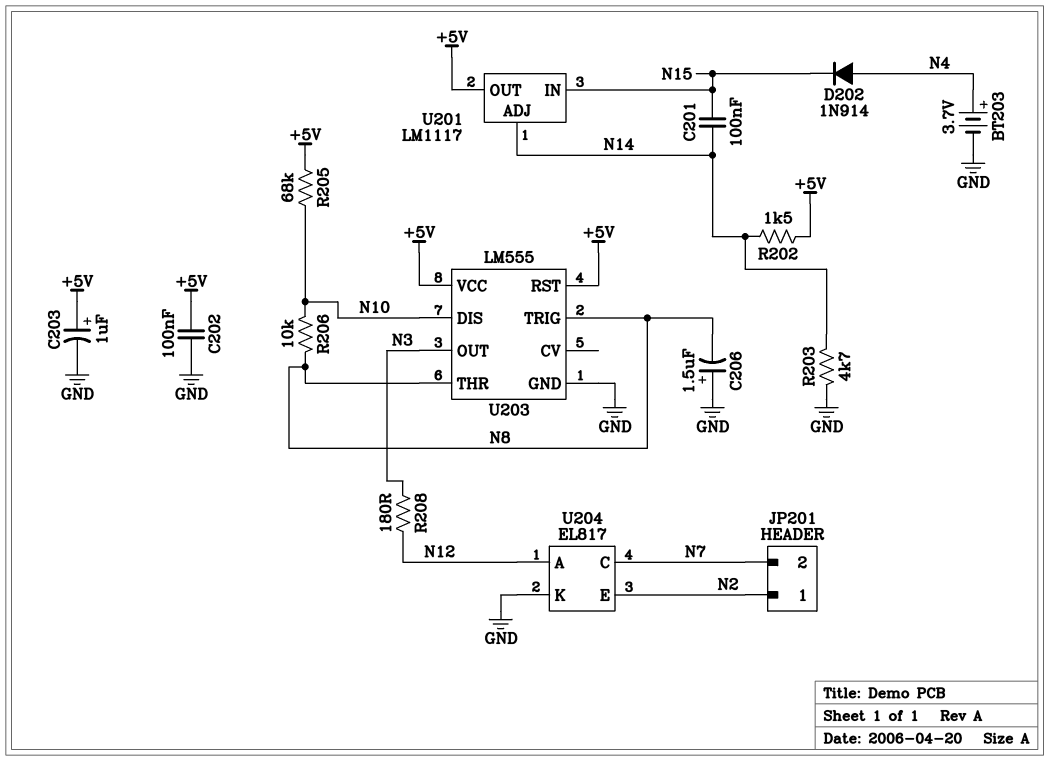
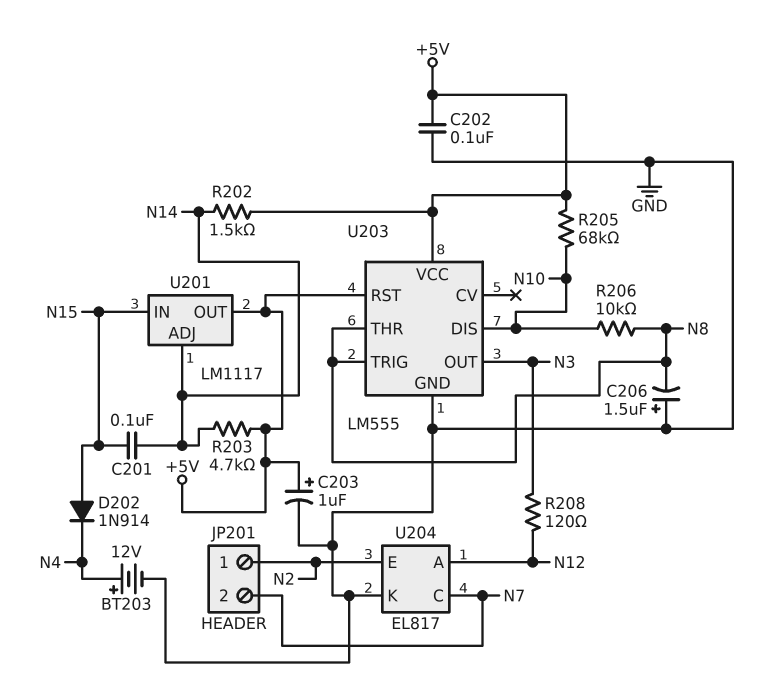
BT203: 3.7V (plus N4, minus GND) -> 12V (plus N4, minus GND)
D202: diode 1N914 (A N4, K N15) -> diode 1N914 (A N15, K N4)
R203: 4.7k (GND, N14) -> 4.7k (+5V, N14)
R208: 180 (N3, N12) -> 120 (N3, N12)

